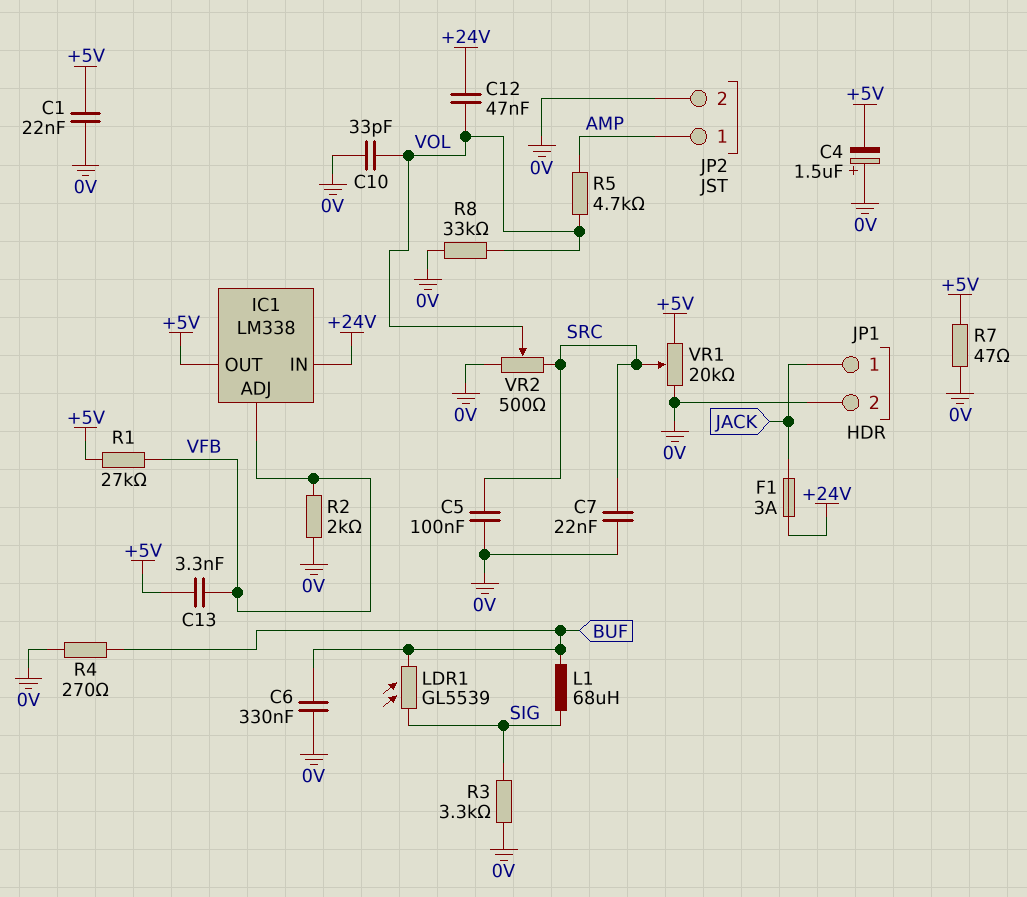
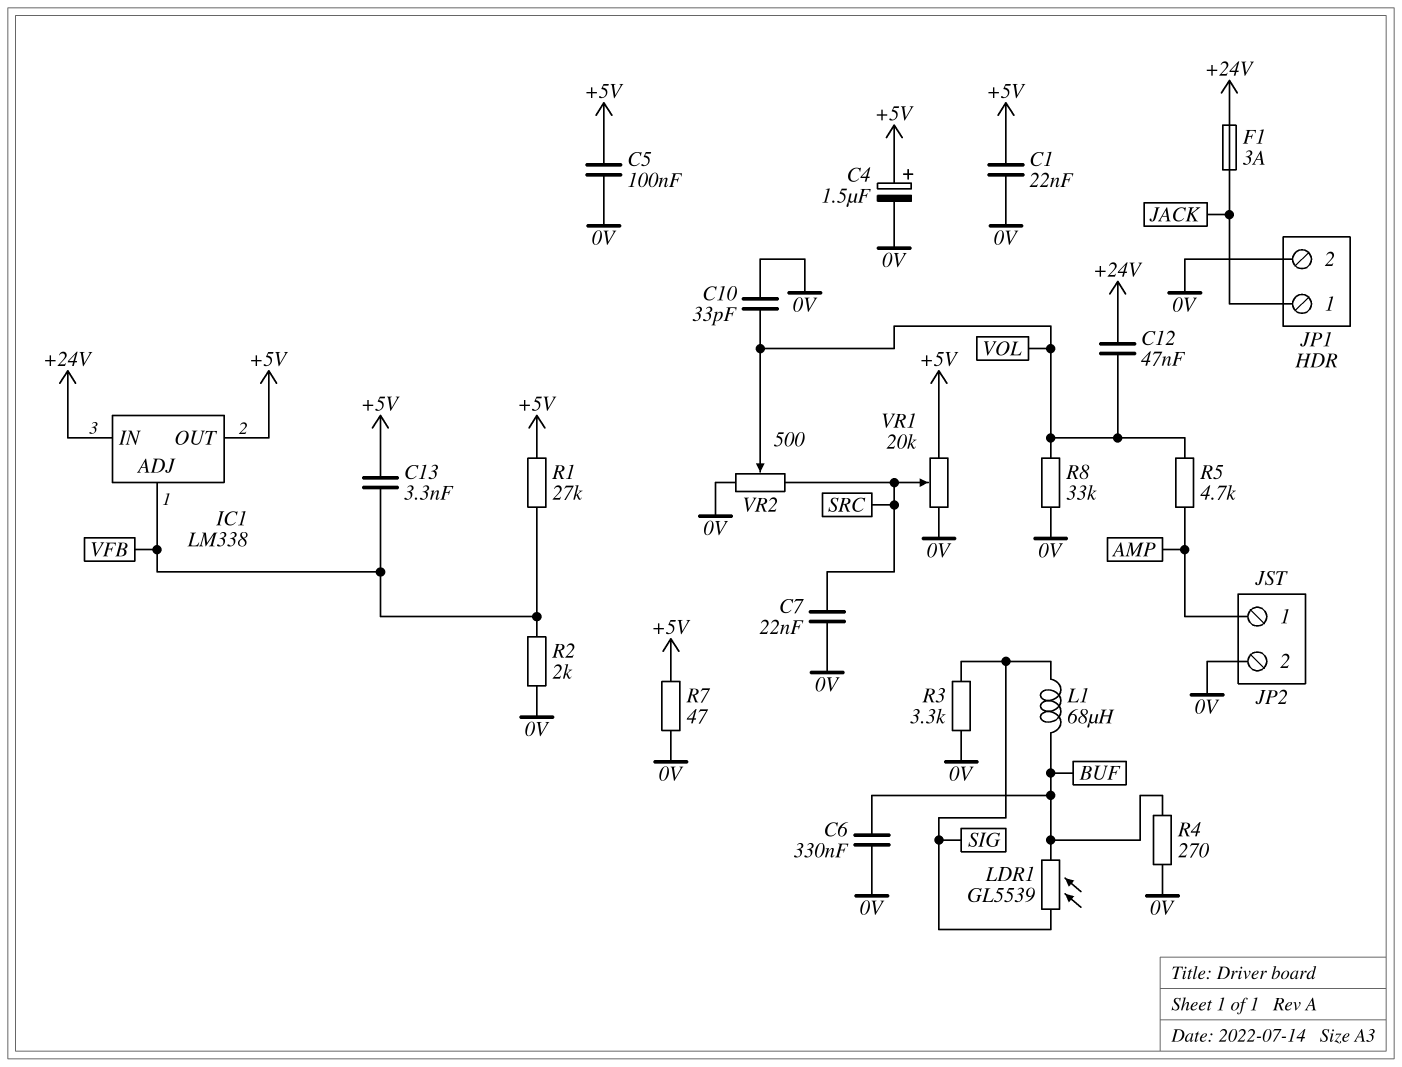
C4: 1.5uF (plus 0V, minus +5V) -> 1.5uF (plus +5V, minus 0V)
C5: 100nF (0V, SRC) -> 100nF (+5V, 0V)

